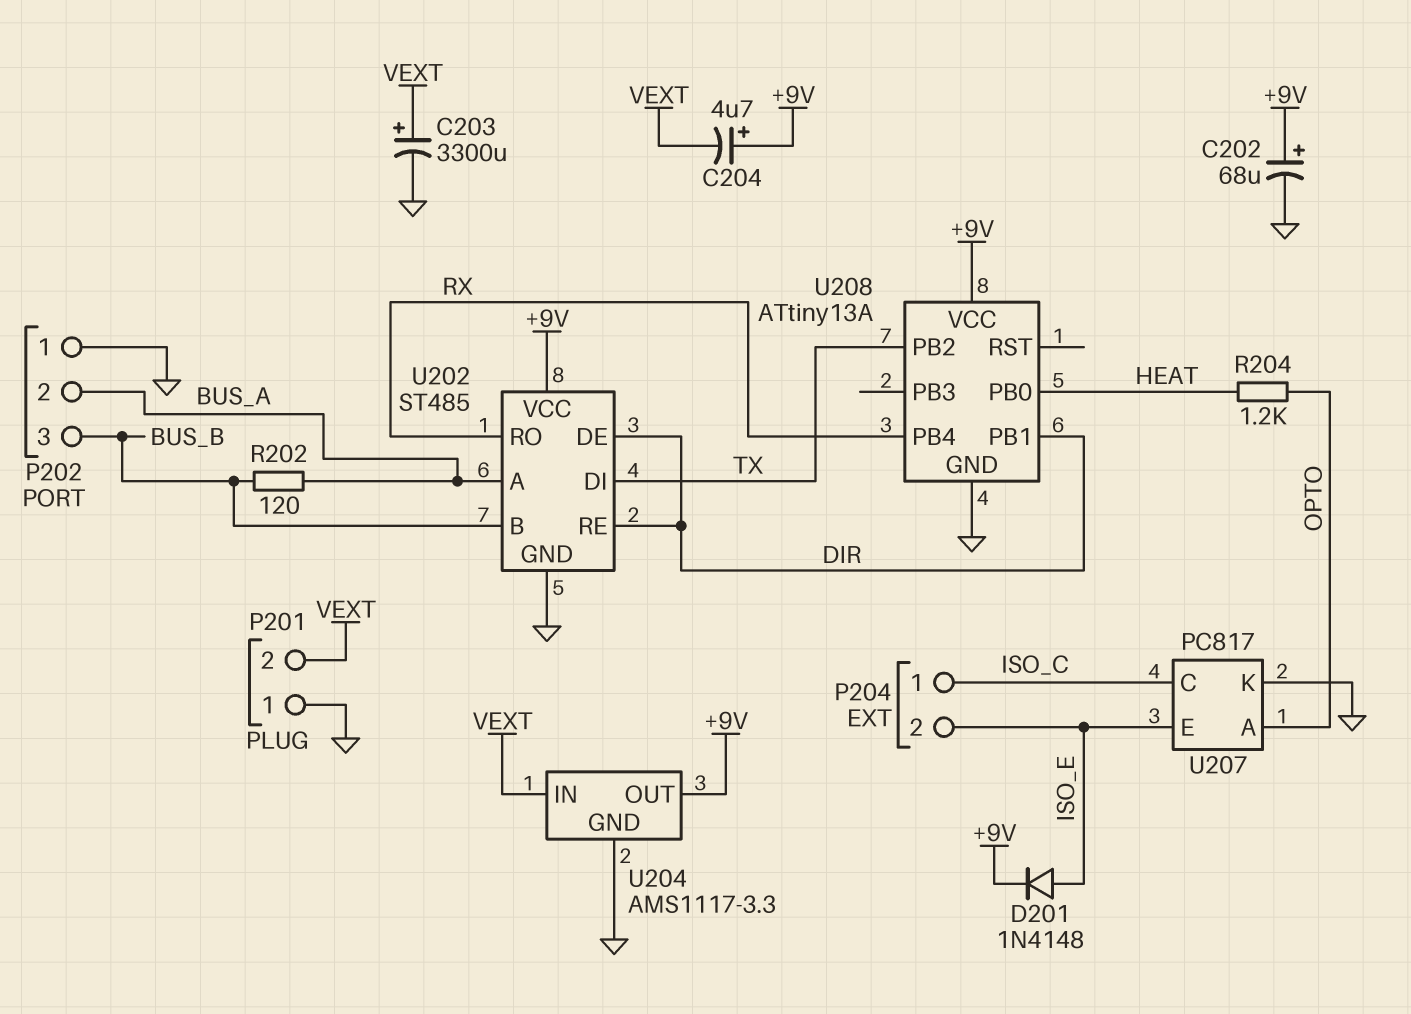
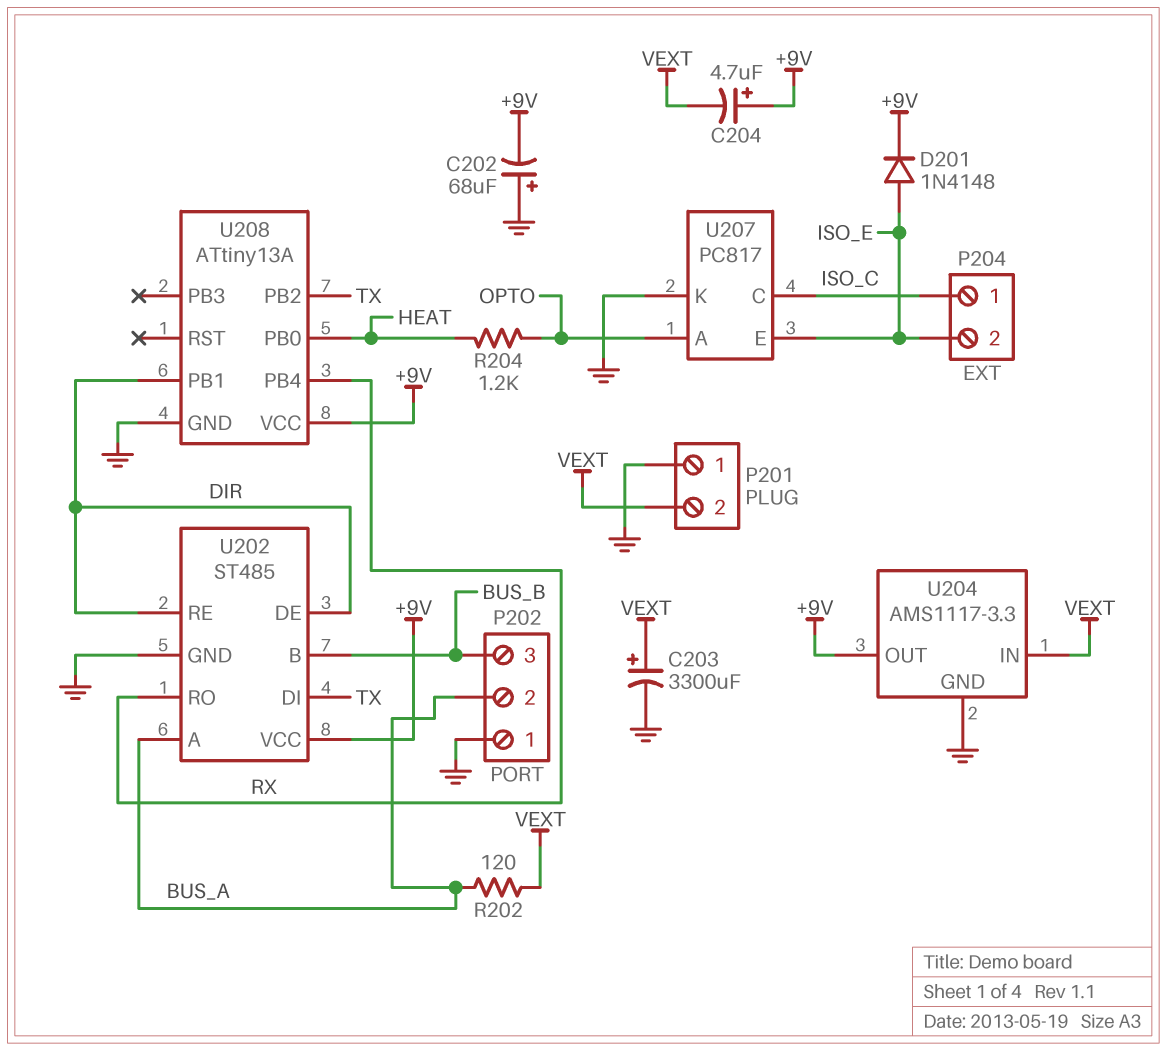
C202: 68uF (plus +9V, minus GND) -> 68uF (plus GND, minus +9V)
R202: 120 (BUS_A, BUS_B) -> 120 (BUS_A, VEXT)

